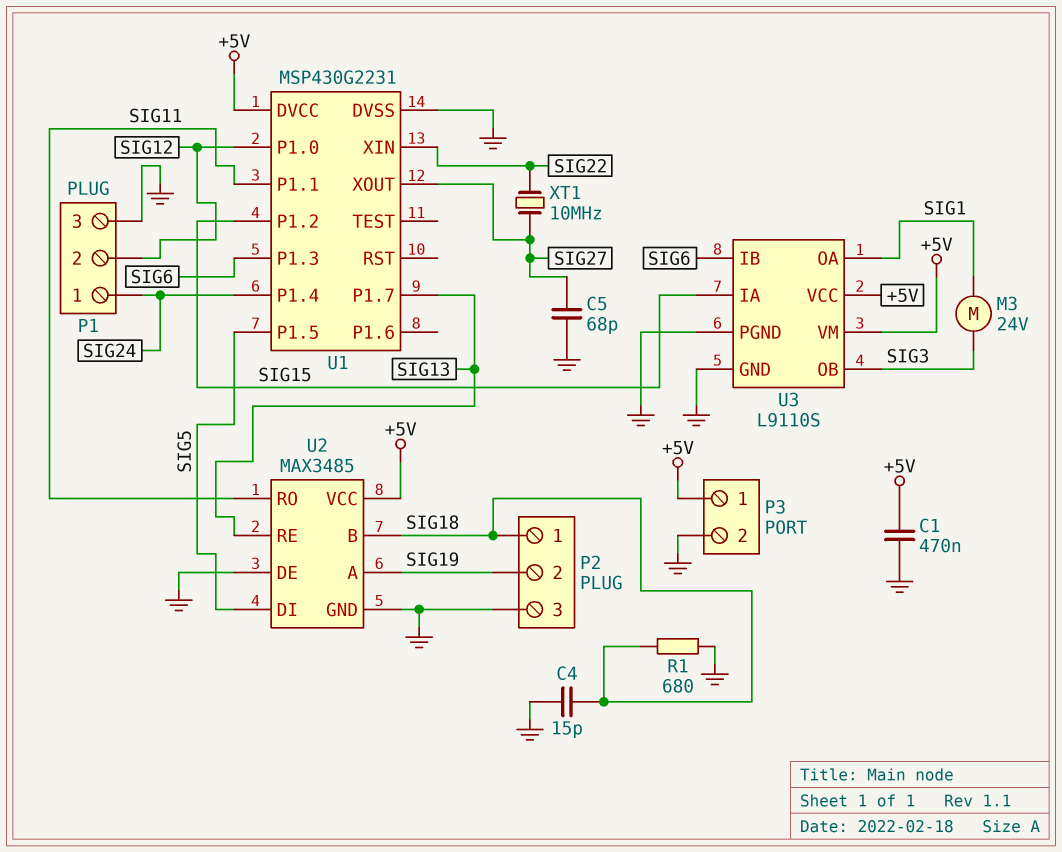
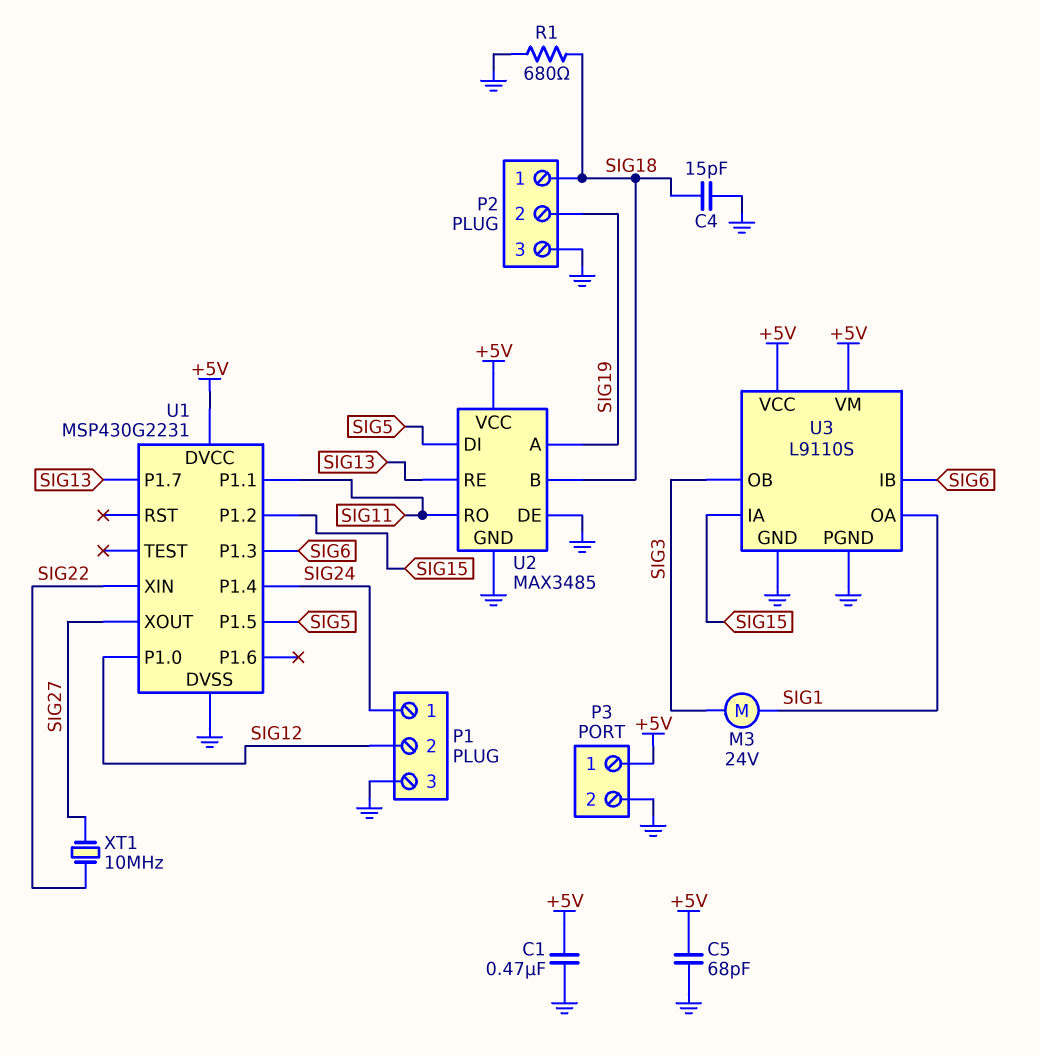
C5: 68pF (GND, SIG27) -> 68pF (+5V, GND)

